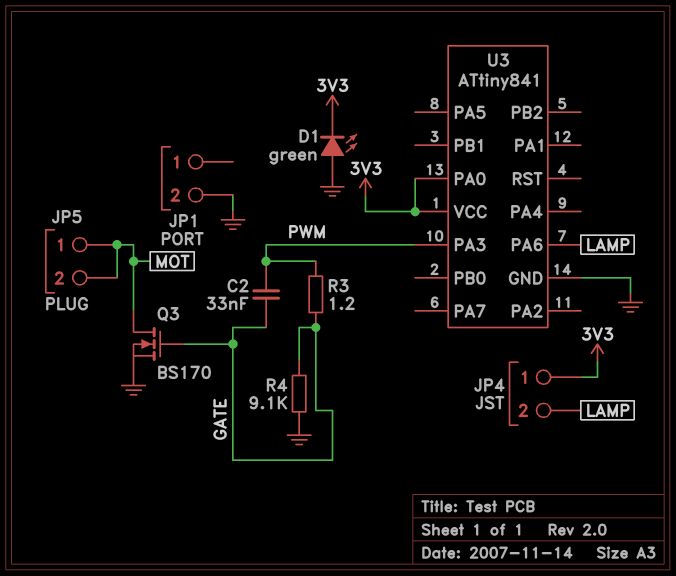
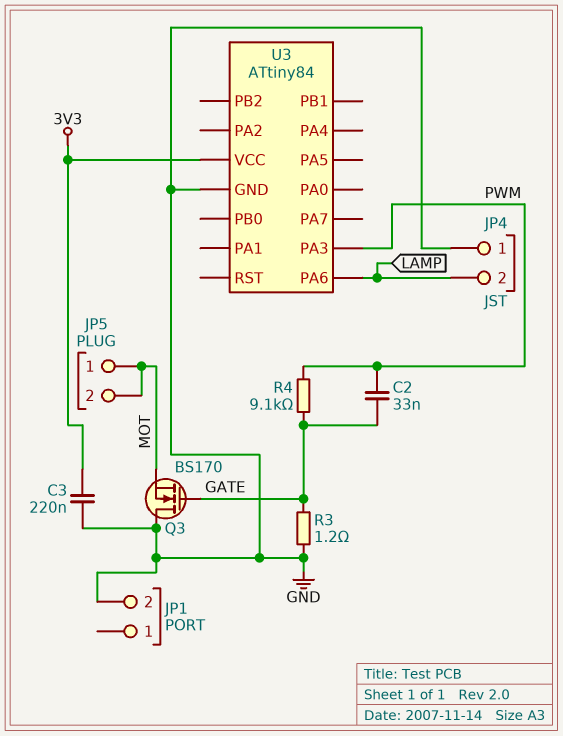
C3: none -> 220nF (3V3, GND)
D1: LED green (A GND, K 3V3) -> none
JP4 pin 1: 3V3 -> GND
Q3: NMOS BS170 (G GATE, D MOT, S GND) -> NMOS BS170 (G GATE, D GND, S MOT)
R3: 1.2 (GATE, PWM) -> 1.2 (GATE, GND)
R4: 9.1k (GATE, GND) -> 9.1k (GATE, PWM)
U3: ATtiny841 -> ATtiny84
U3 pin PA0: 3V3 -> none

